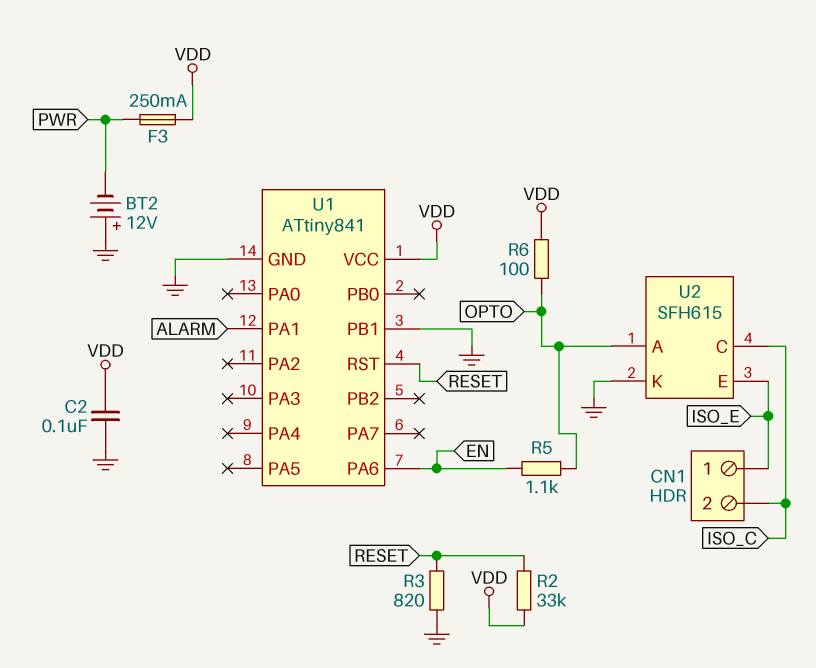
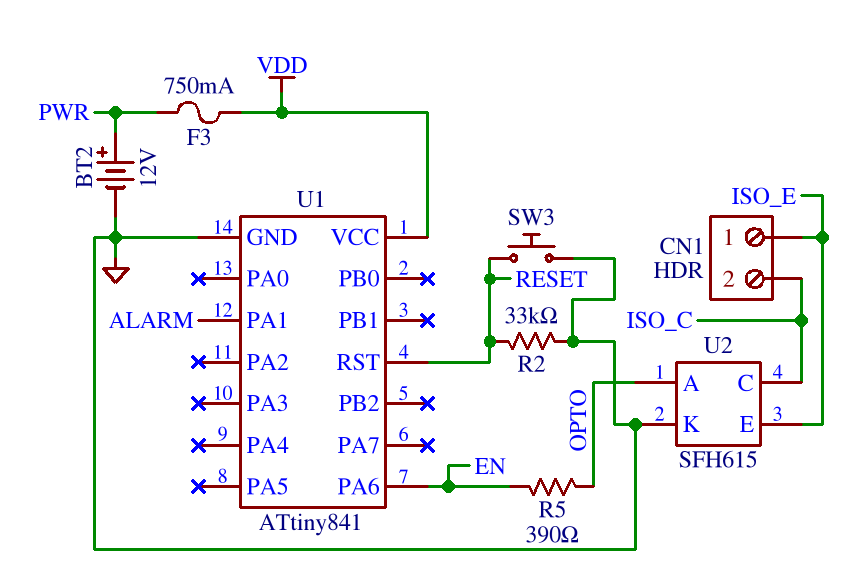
BT2: 12V (plus GND, minus PWR) -> 12V (plus PWR, minus GND)
C2: 100nF (GND, VDD) -> none
F3: 250mA (PWR, VDD) -> 750mA (PWR, VDD)
R2: 33k (RESET, VDD) -> 33k (GND, RESET)
R3: 820 (GND, RESET) -> none
R5: 1.1k (EN, OPTO) -> 390 (EN, OPTO)
R6: 100 (OPTO, VDD) -> none
SW3: none -> button (GND, RESET)
U1 pin PB1: GND -> none

